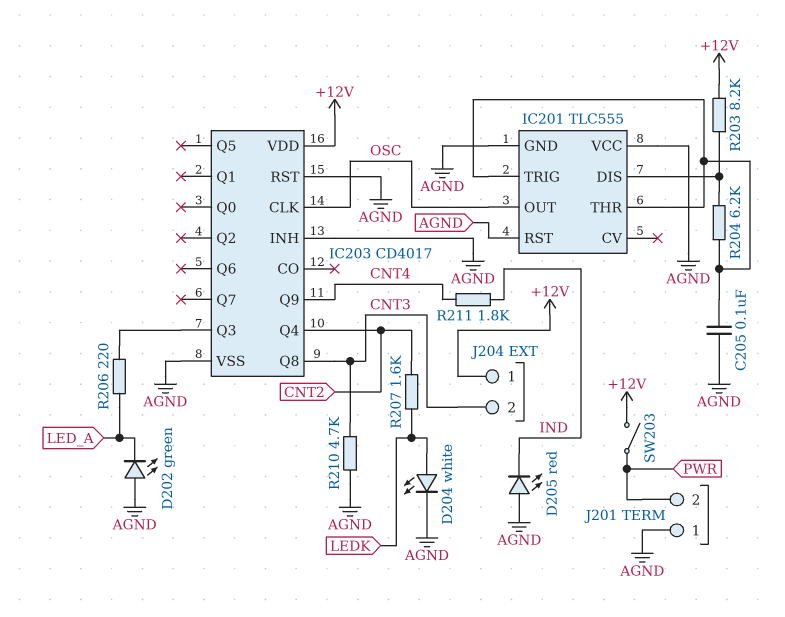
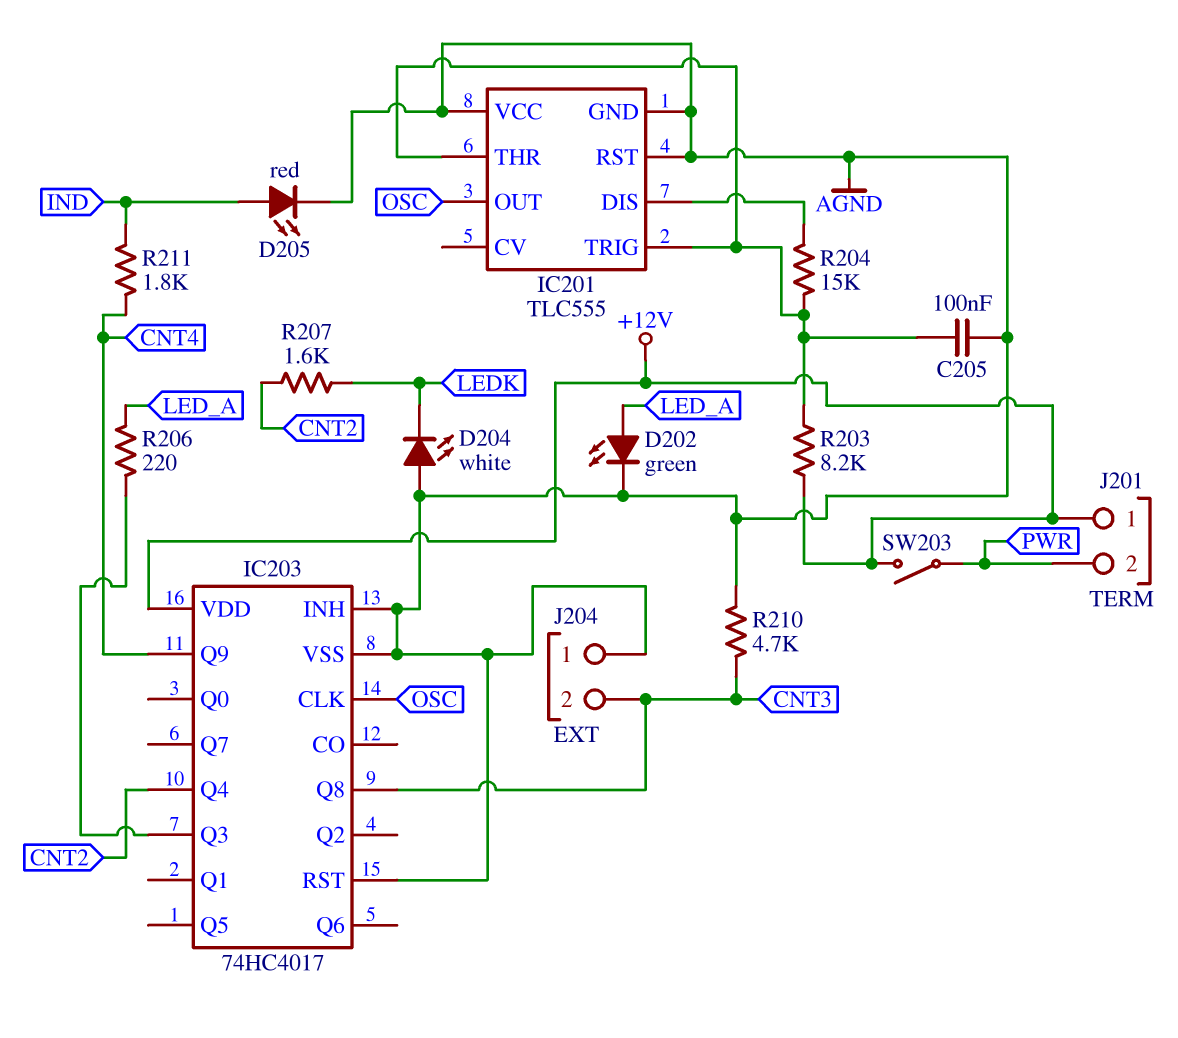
D202: LED green (A AGND, K LED_A) -> LED green (A LED_A, K AGND)
D204: LED white (A LEDK, K AGND) -> LED white (A AGND, K LEDK)
D205: LED red (A AGND, K IND) -> LED red (A IND, K AGND)
IC203: CD4017 -> 74HC4017
J201 pin 1: AGND -> +12V
J204 pin 1: +12V -> AGND
R203: 8.2k (+12V, IC201/DIS) -> 8.2k (+12V, IC201/THR)
R204: 6.2k (IC201/DIS, IC201/THR) -> 15k (IC201/DIS, IC201/THR)

